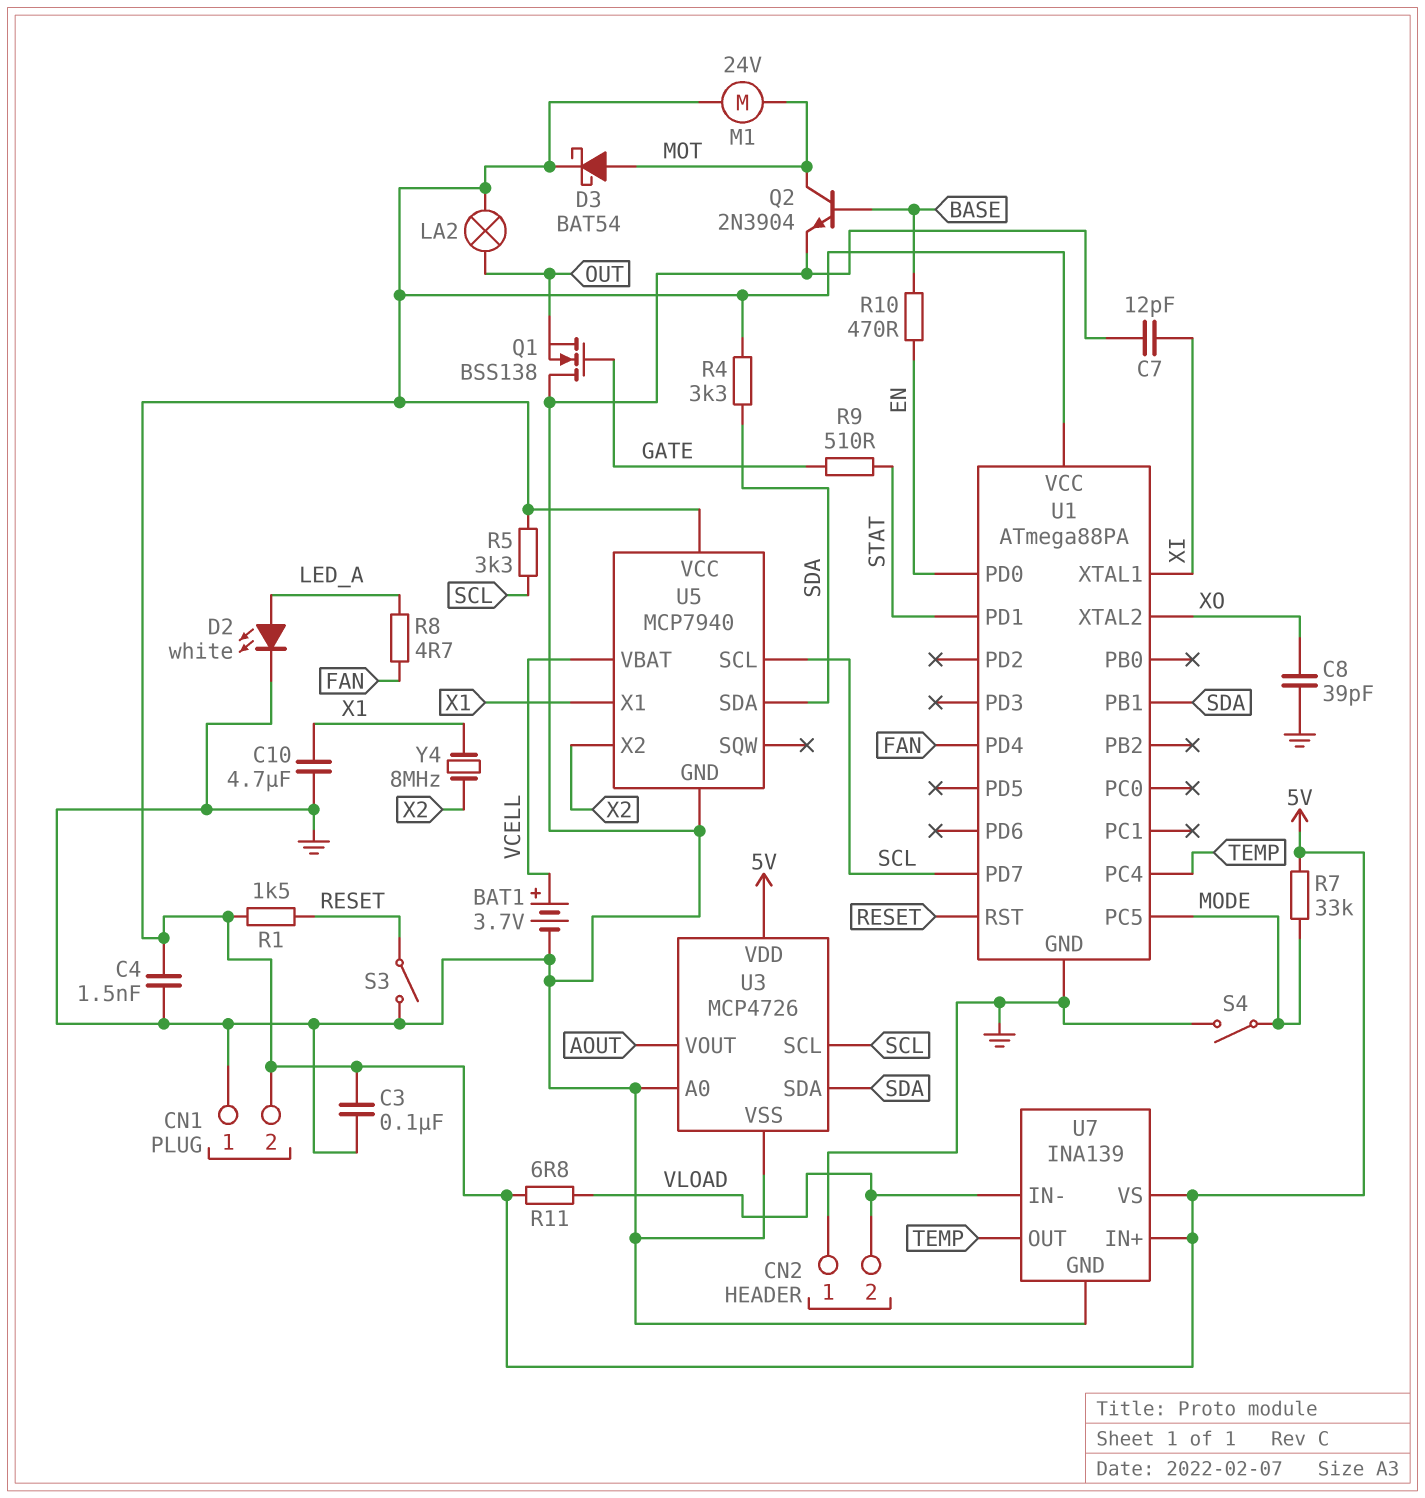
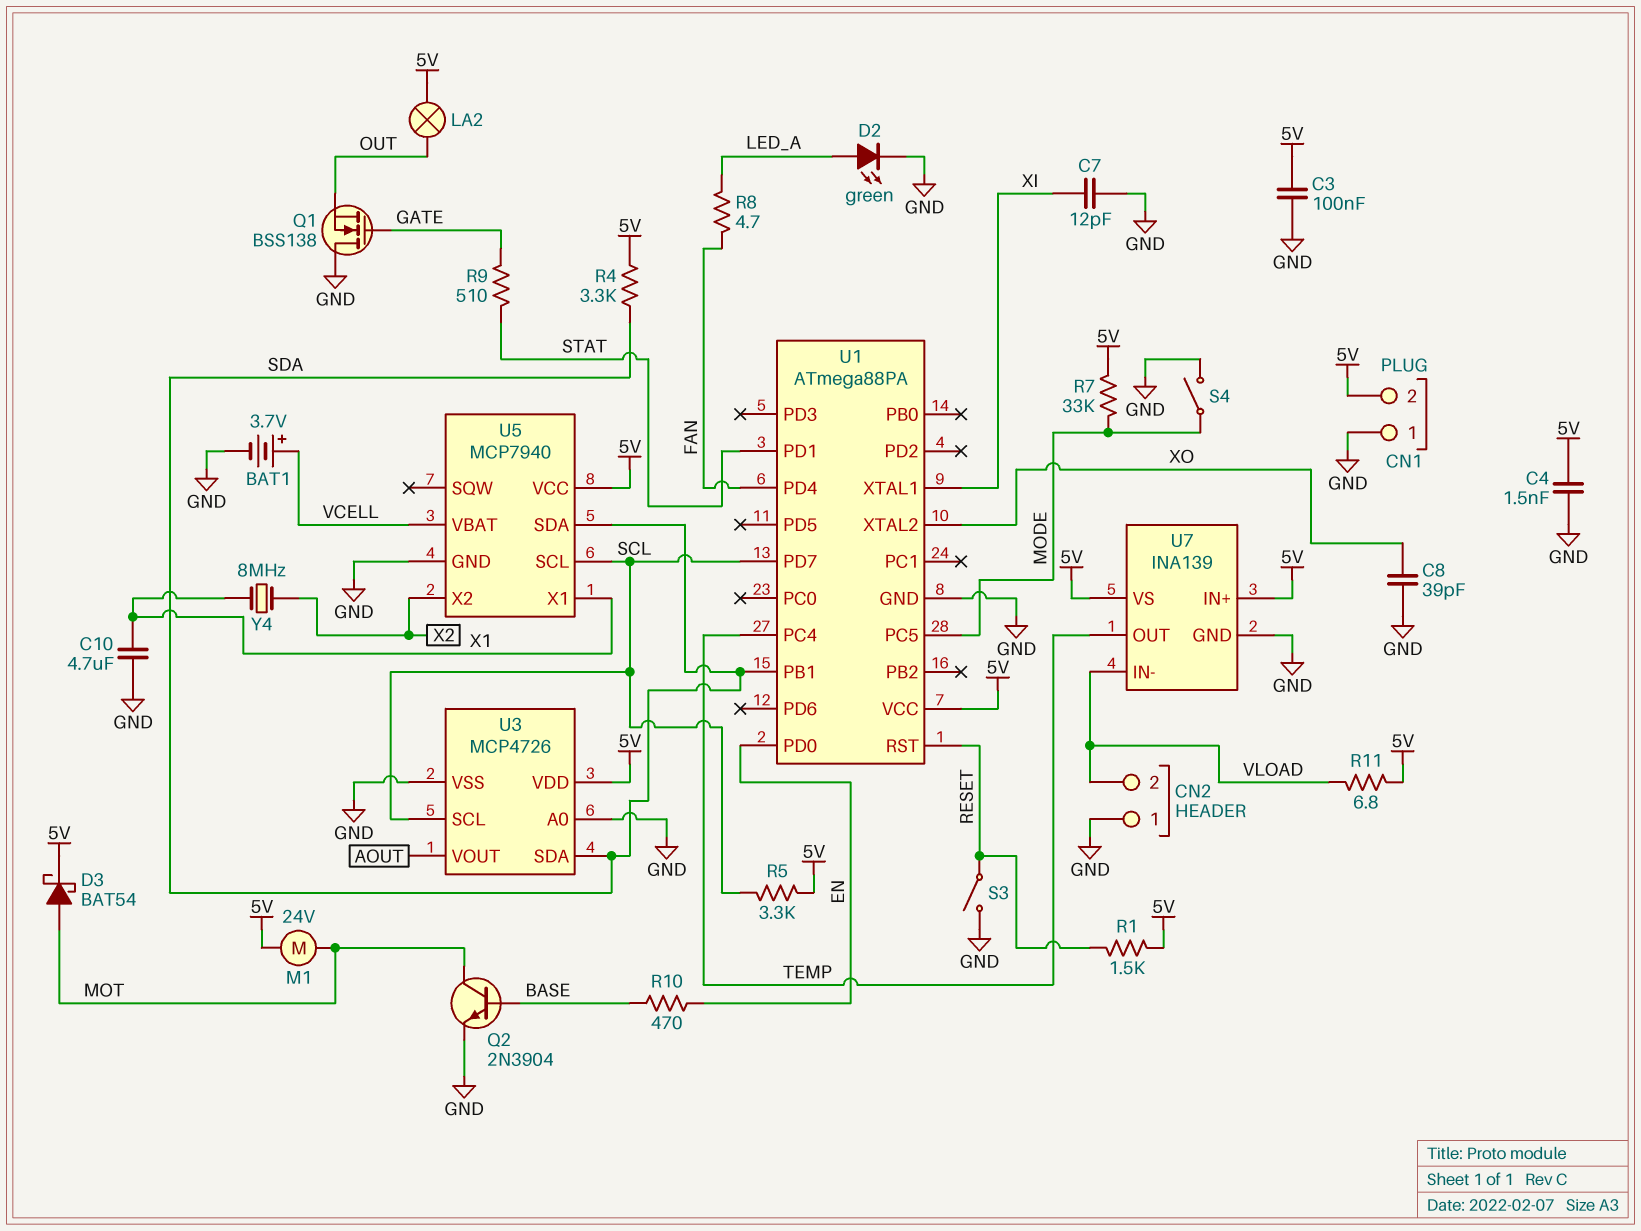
D2: LED white (A LED_A, K GND) -> LED green (A LED_A, K GND)

